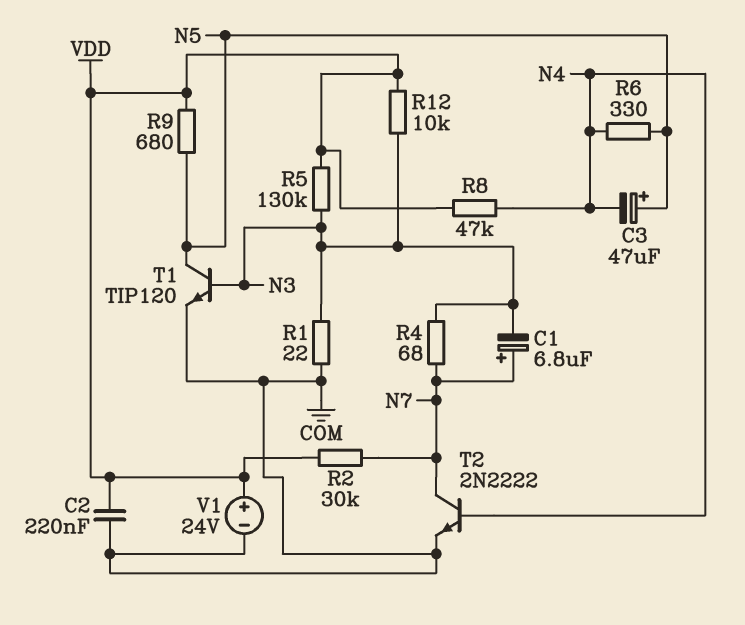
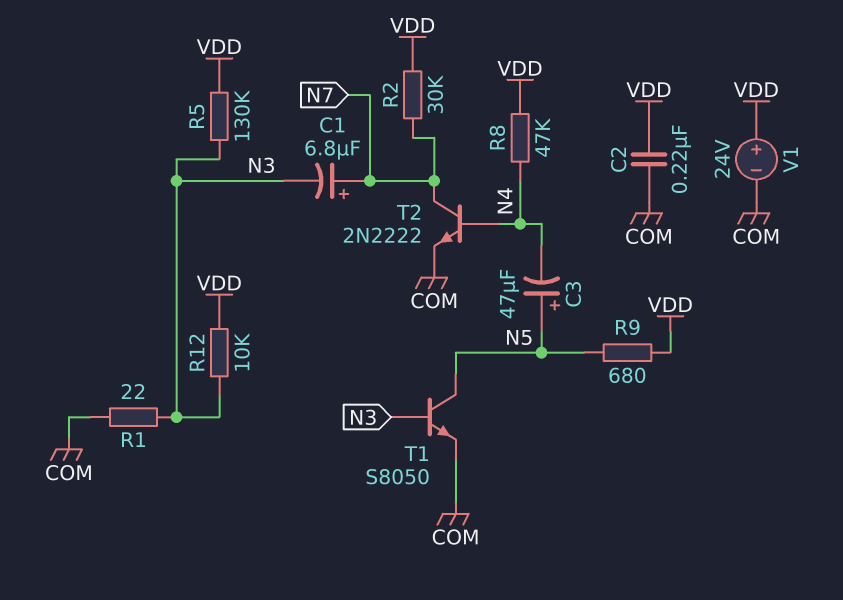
R4: 68 (N3, N7) -> none
R6: 330 (N4, N5) -> none
T1: NPN TIP120 (B N3, C N5, E COM) -> NPN S8050 (B N3, C N5, E COM)

